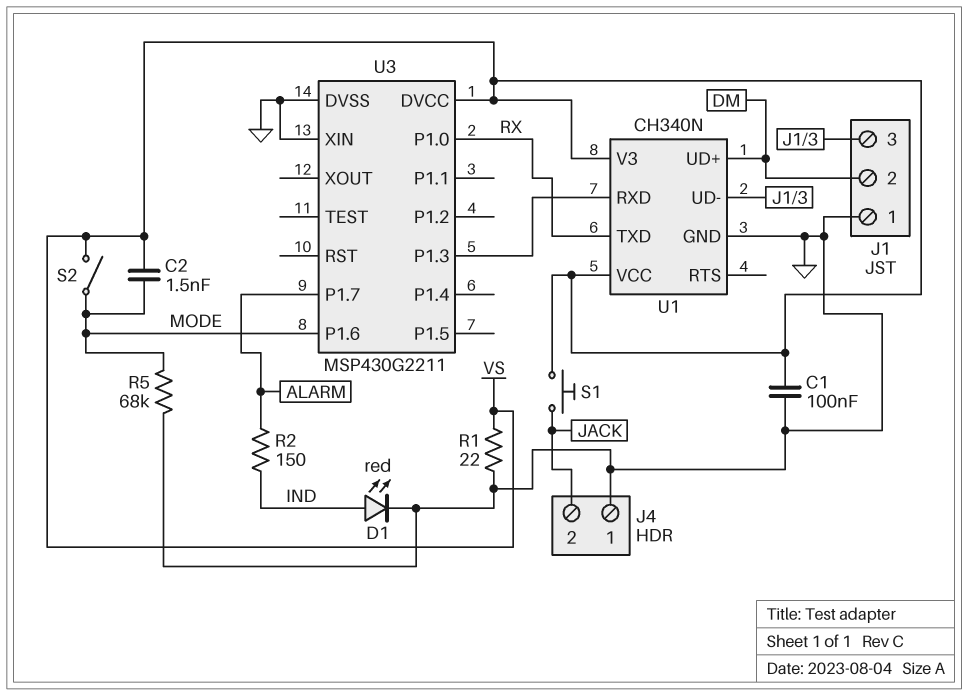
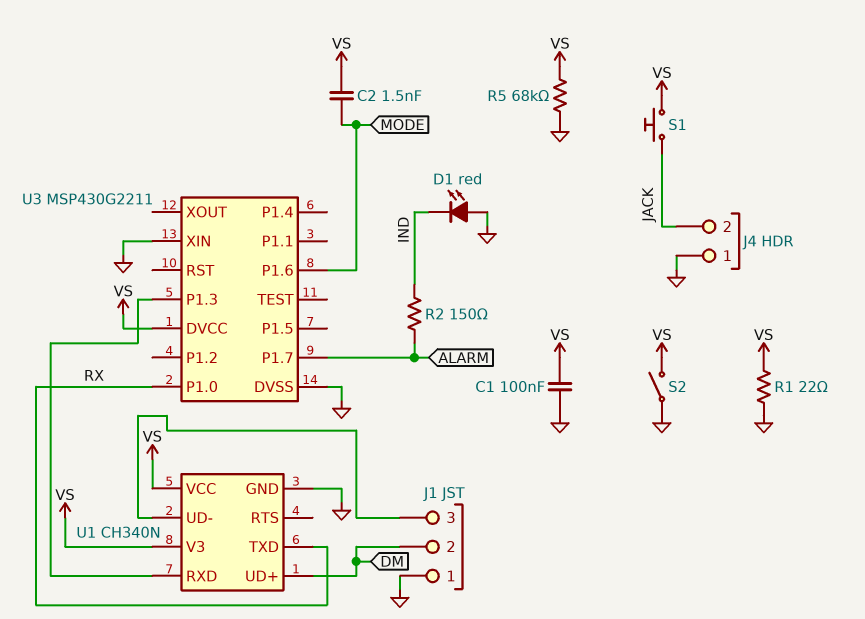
D1: LED red (A IND, K GND) -> LED red (A GND, K IND)
R5: 68k (GND, MODE) -> 68k (GND, VS)
S2: switch (MODE, VS) -> switch (GND, VS)

